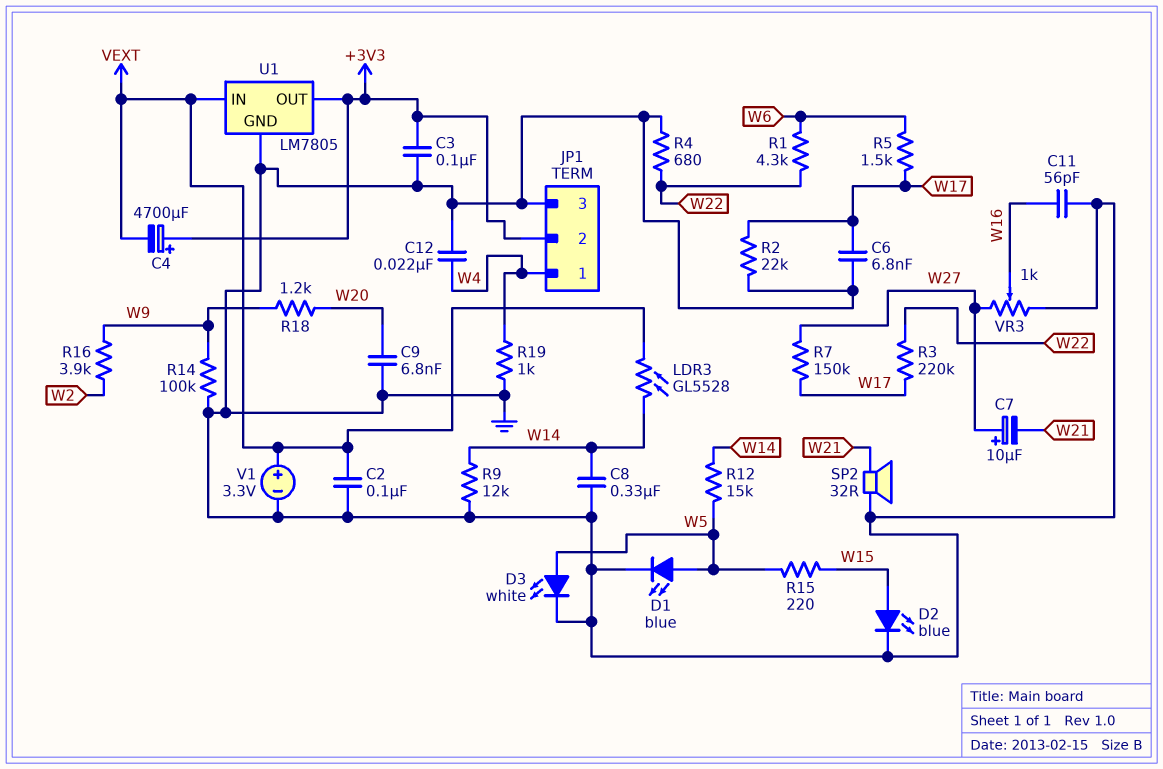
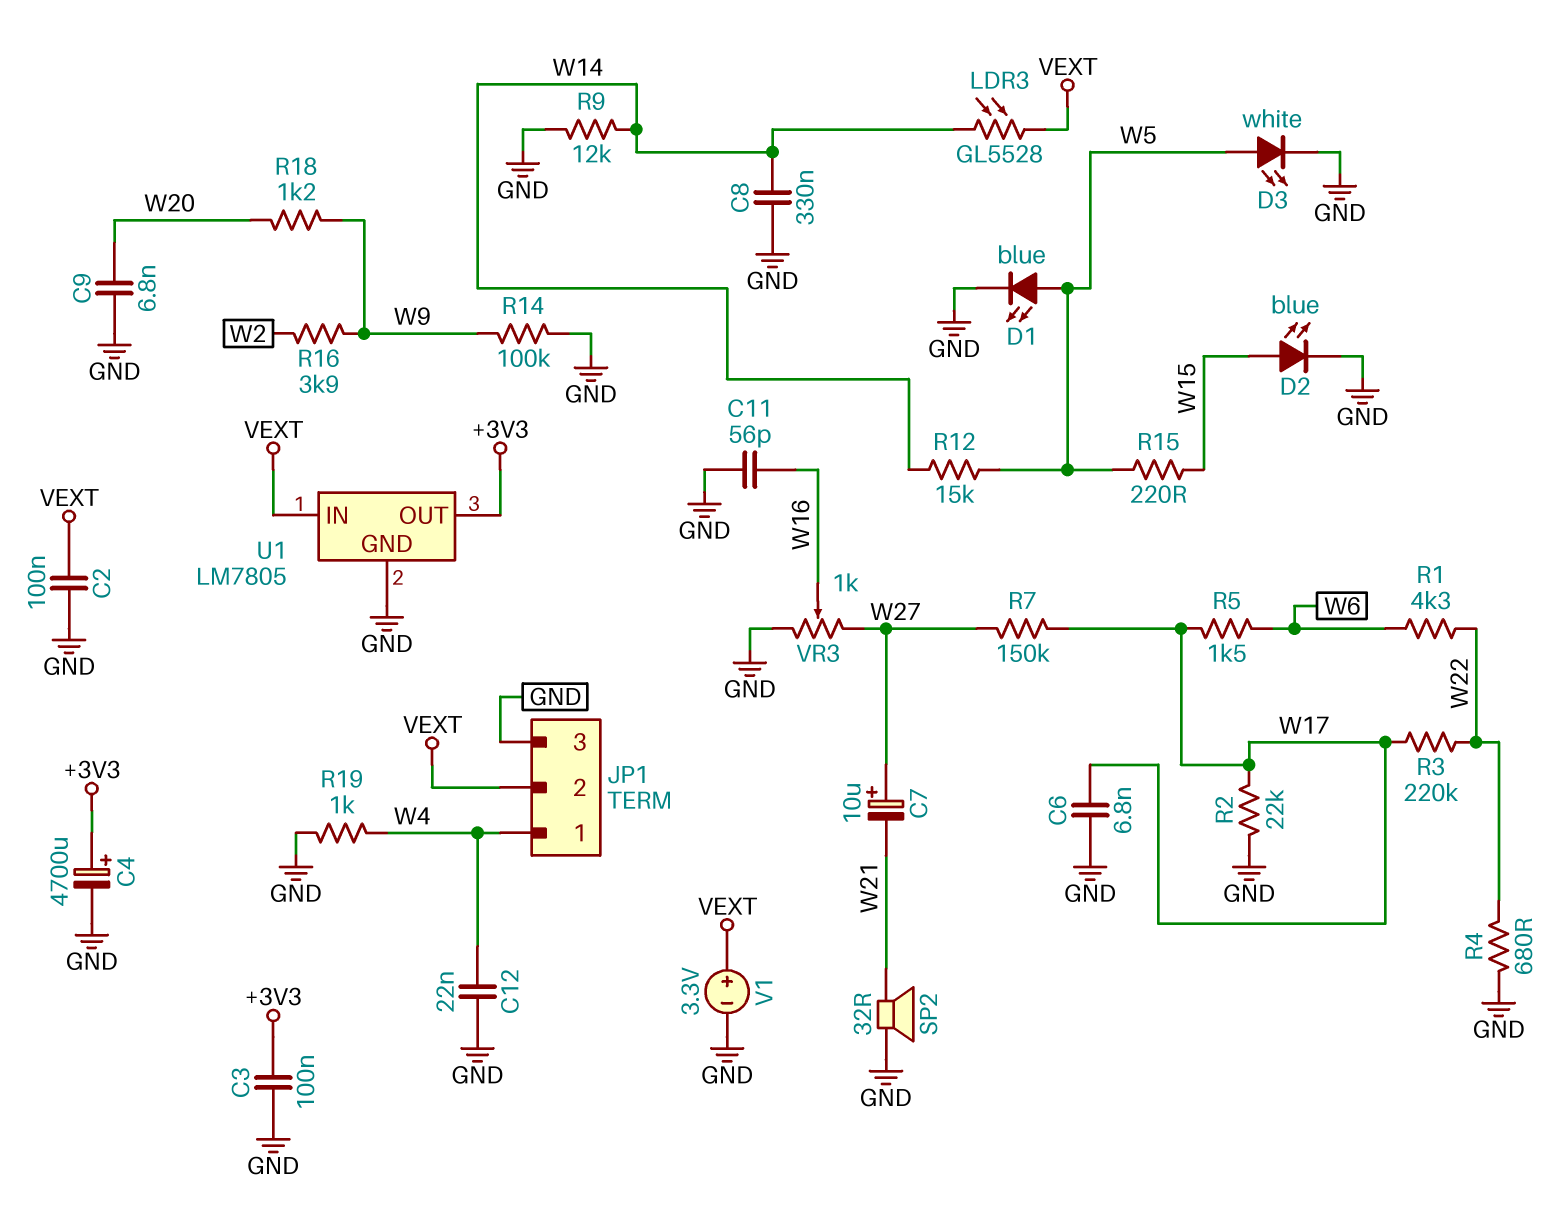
C4: 4700uF (plus +3V3, minus VEXT) -> 4700uF (plus +3V3, minus GND)
JP1 pin 2: +3V3 -> VEXT

